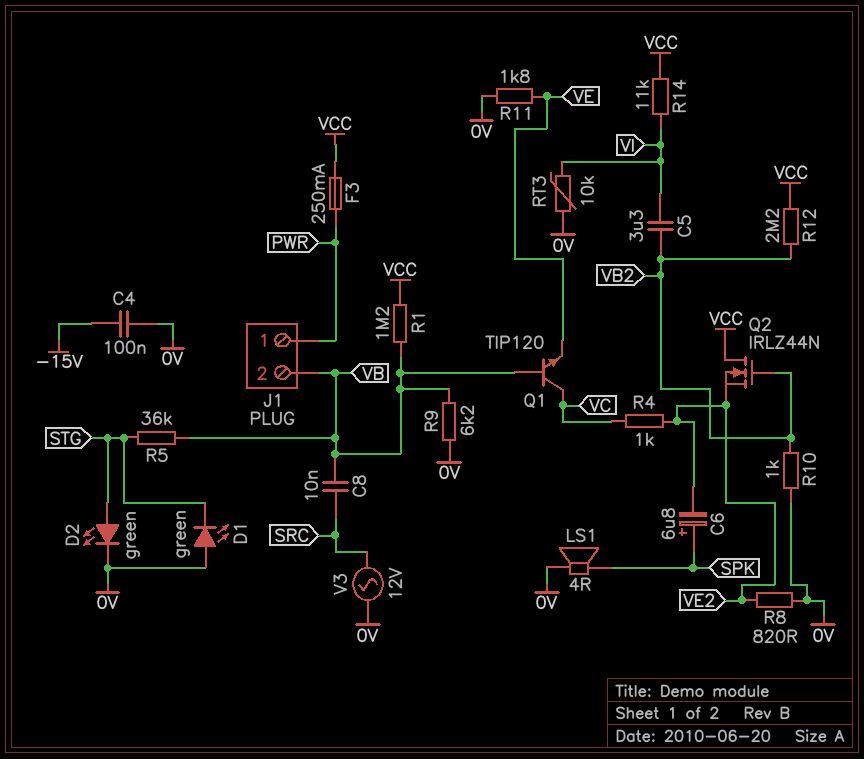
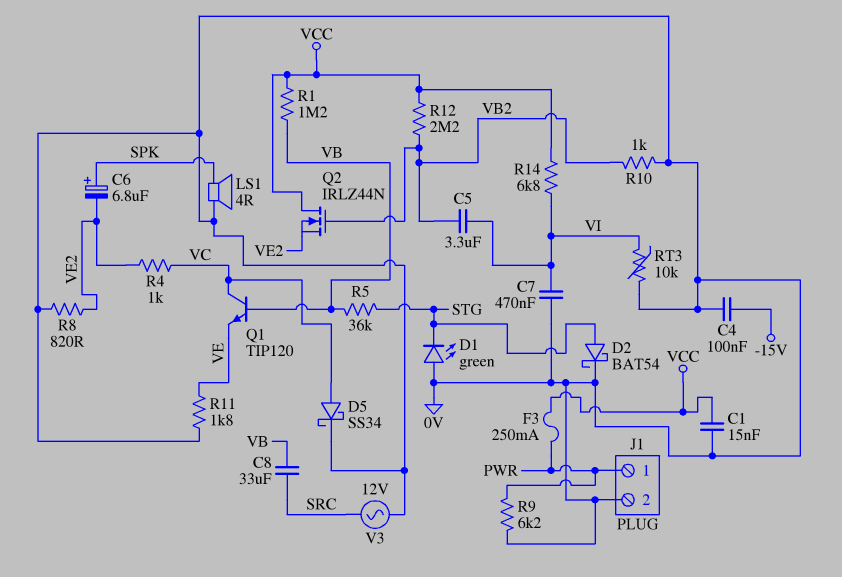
C1: none -> 15nF (0V, VCC)
C7: none -> 470nF (0V, VI)
C8: 10nF (SRC, VB) -> 33uF (SRC, VB)
D2: LED green (A STG, K 0V) -> schottky BAT54 (A STG, K 0V)
D5: none -> schottky SS34 (A VC, K 0V)
J1 pin 2: VB -> 0V
R9: 6.2k (0V, VB) -> 6.2k (0V, PWR)
R14: 11k (VCC, VI) -> 6.8k (VCC, VI)

